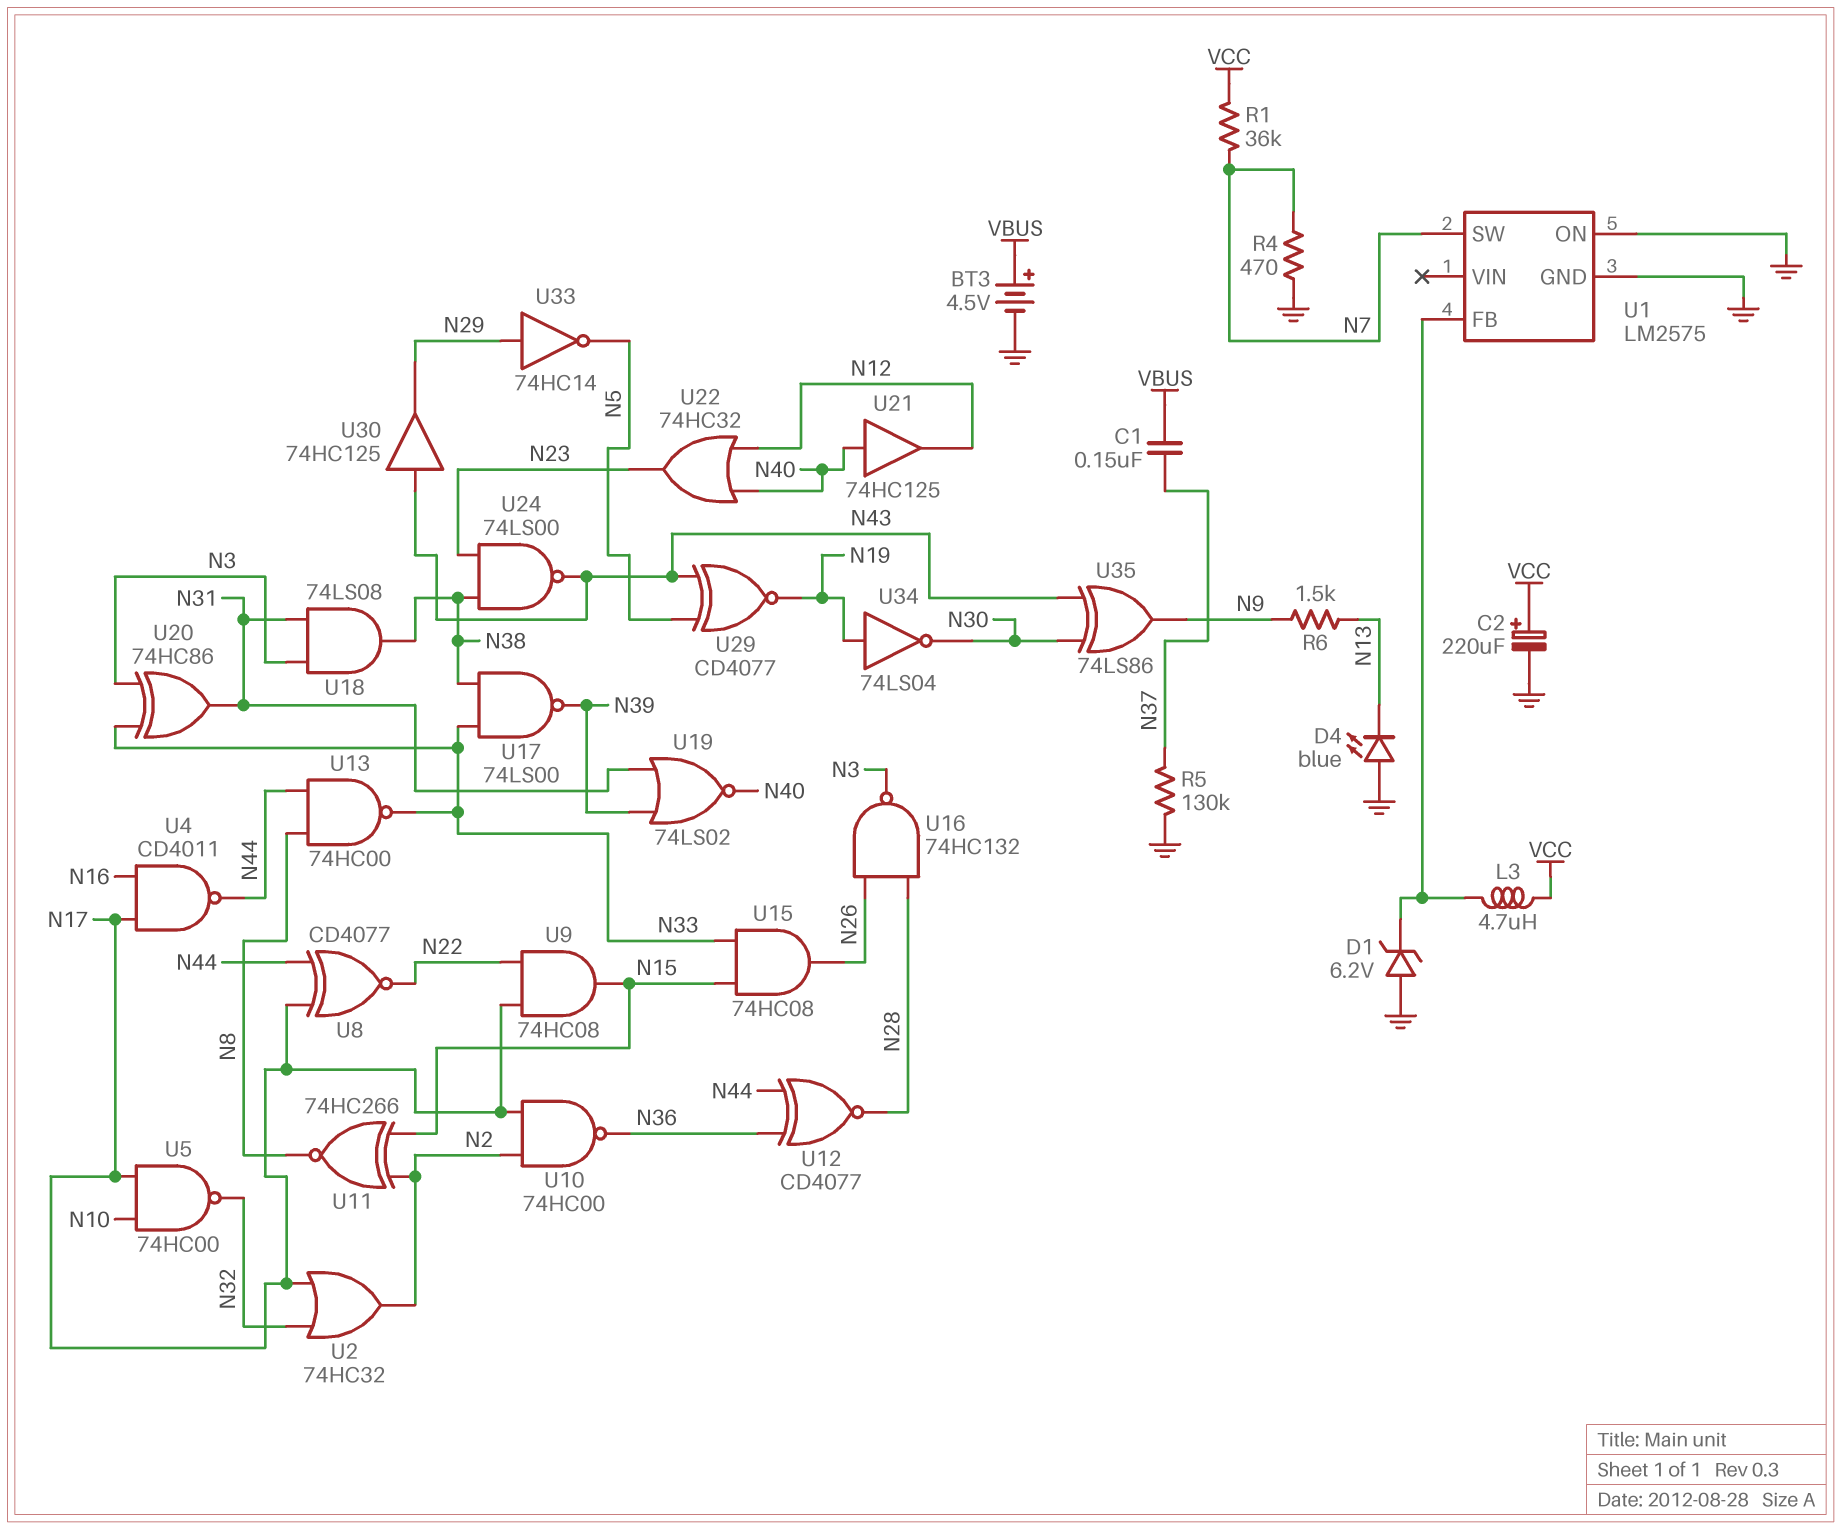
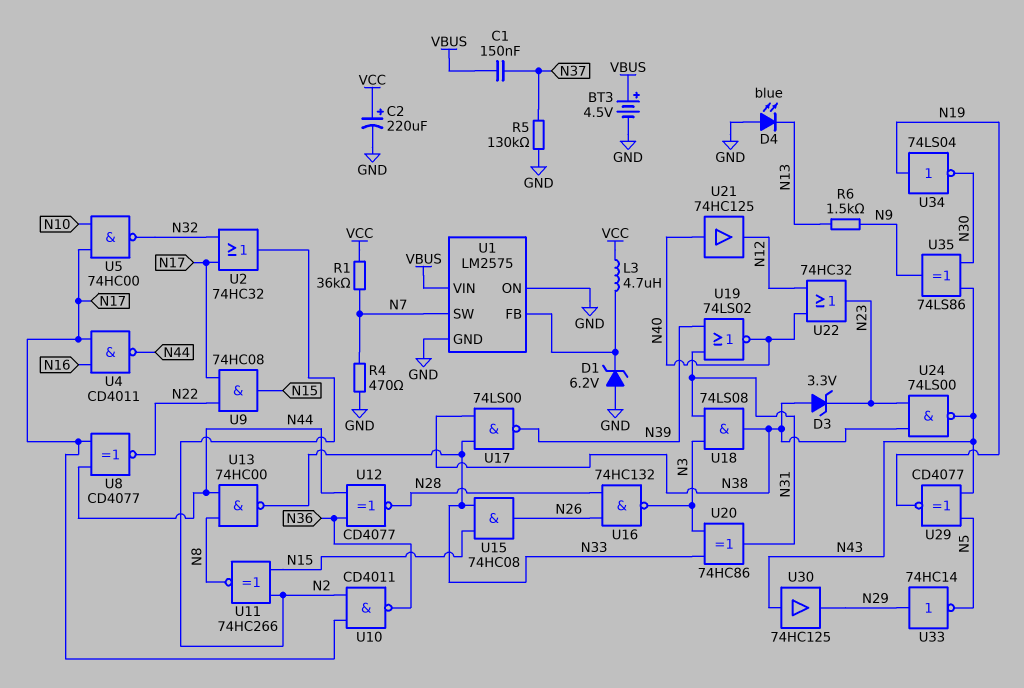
D3: none -> zener 3.3V (A N38, K N23)
U1 pin VIN: none -> VBUS
U10: NAND 74HC00 (in N2, in N17, out N36) -> NAND CD4011 (in N2, in N17, out N36)

